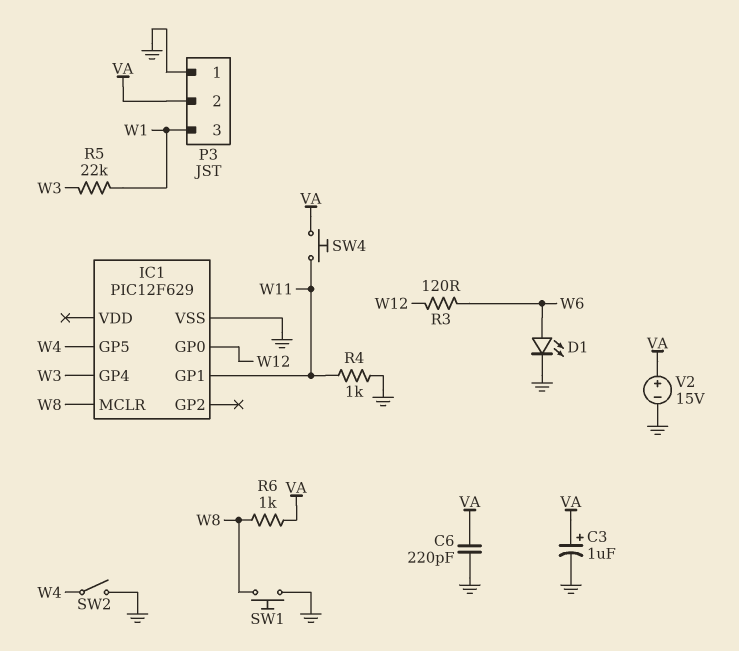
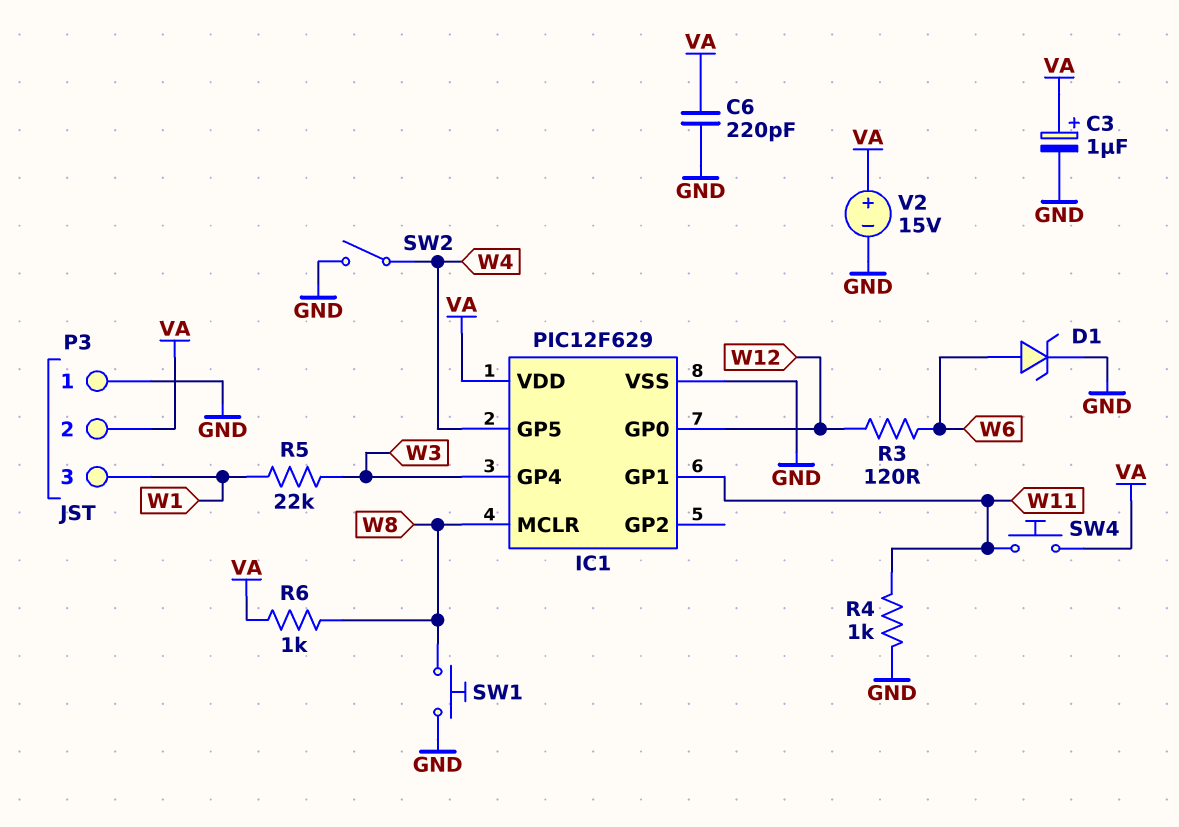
D1: LED (A W6, K GND) -> zener (A W6, K GND)
IC1 pin VDD: none -> VA

